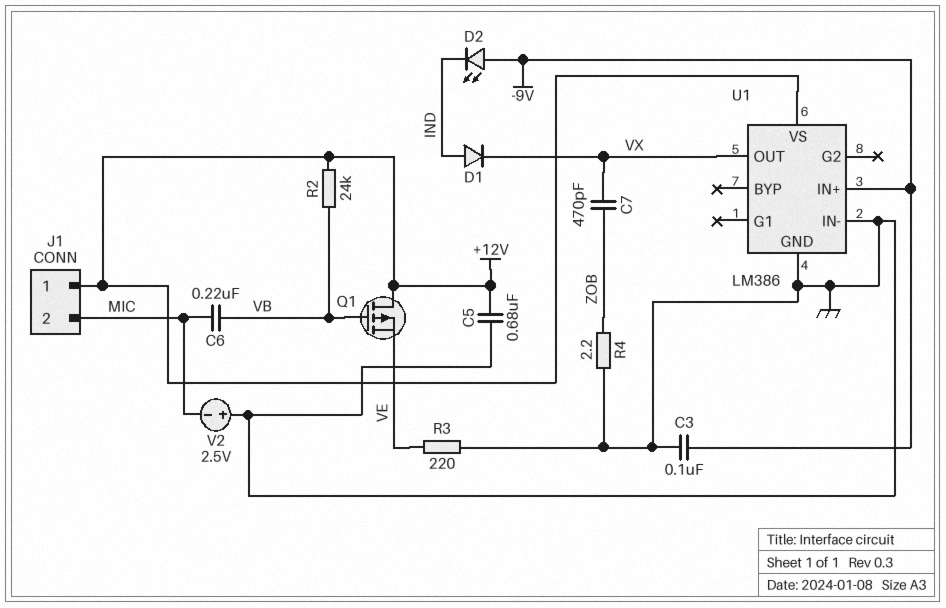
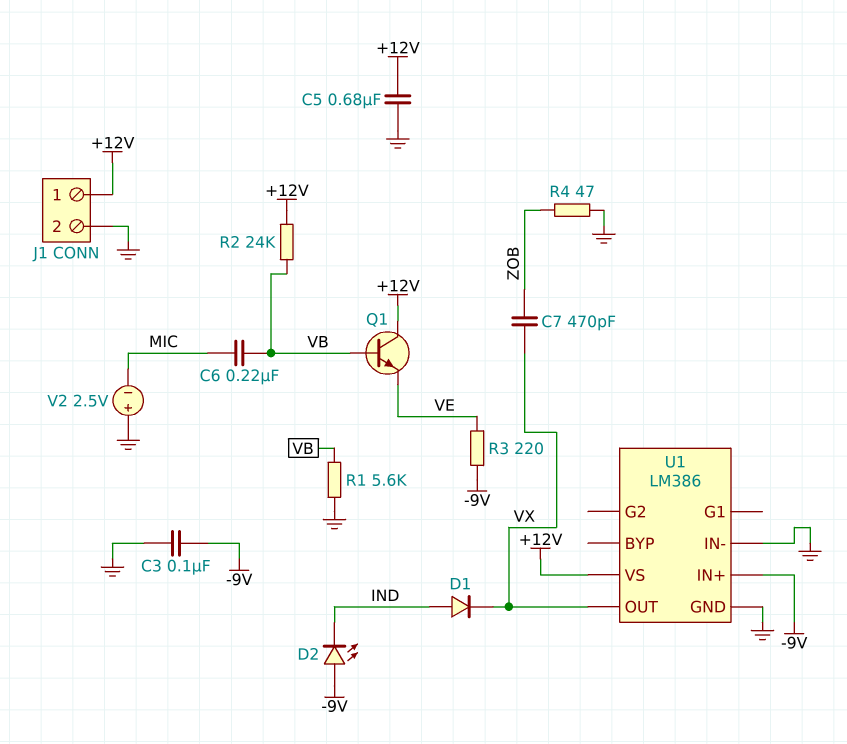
J1 pin 2: MIC -> GND
Q1: PMOS (G VB, D +12V, S VE) -> NPN (B VB, C +12V, E VE)
R1: none -> 5.6k (GND, VB)
R3: 220 (GND, VE) -> 220 (-9V, VE)
R4: 2.2 (GND, ZOB) -> 47 (GND, ZOB)

